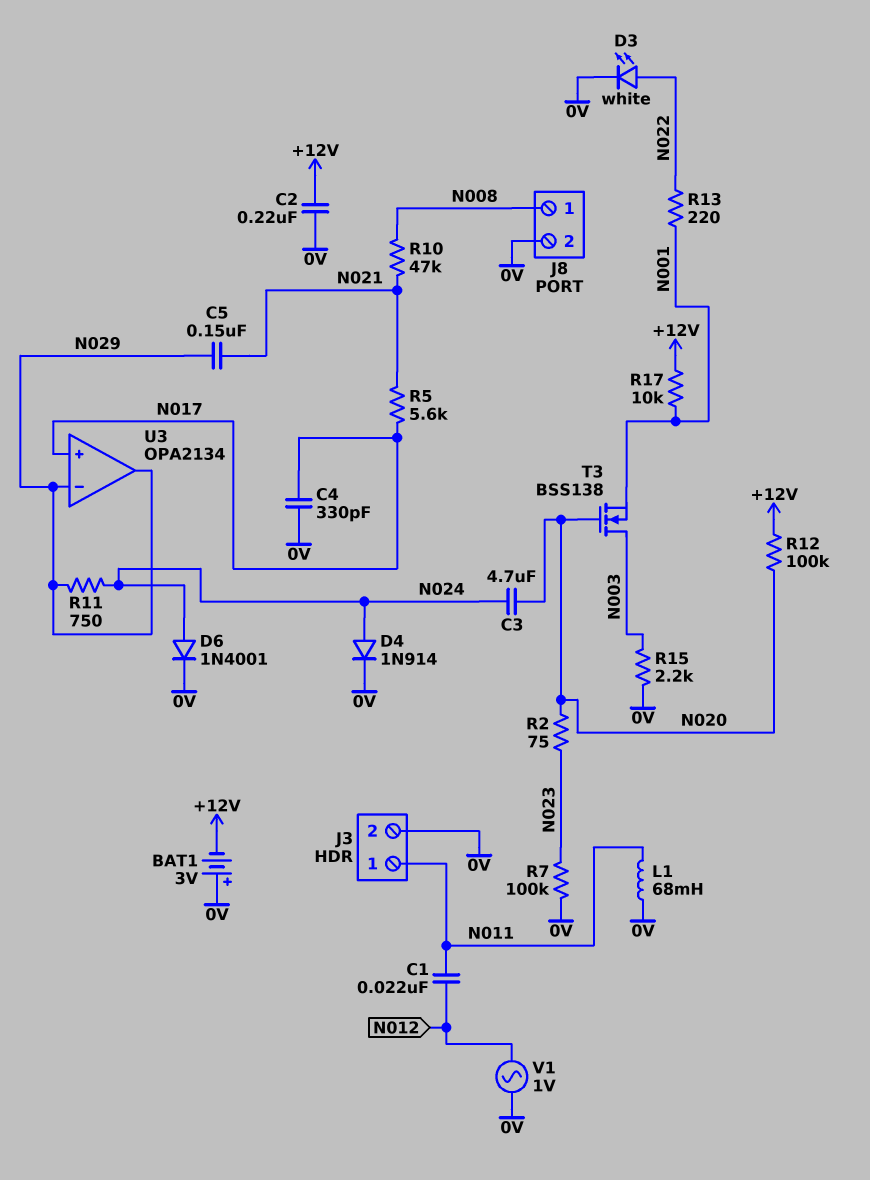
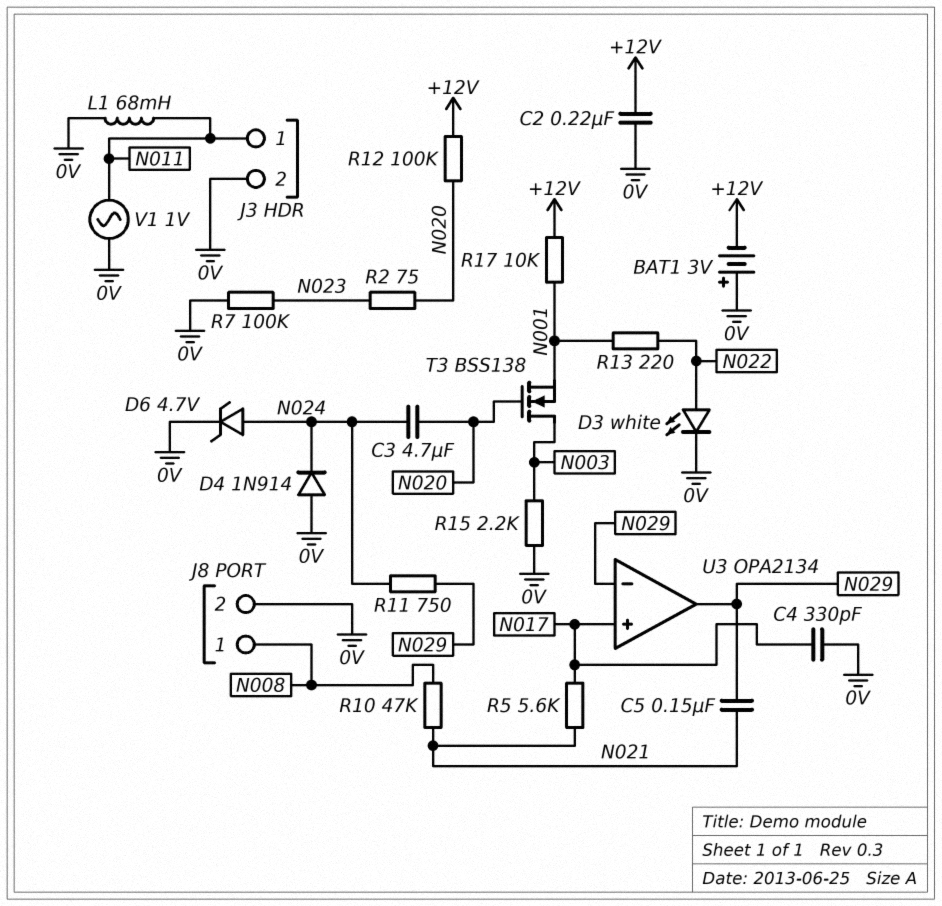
C1: 22nF (N011, N012) -> none
D4: diode 1N914 (A N024, K 0V) -> diode 1N914 (A 0V, K N024)
D6: diode 1N4001 (A N024, K 0V) -> zener 4.7V (A N024, K 0V)
V1: AC 1V (0V, N012) -> AC 1V (0V, N011)

